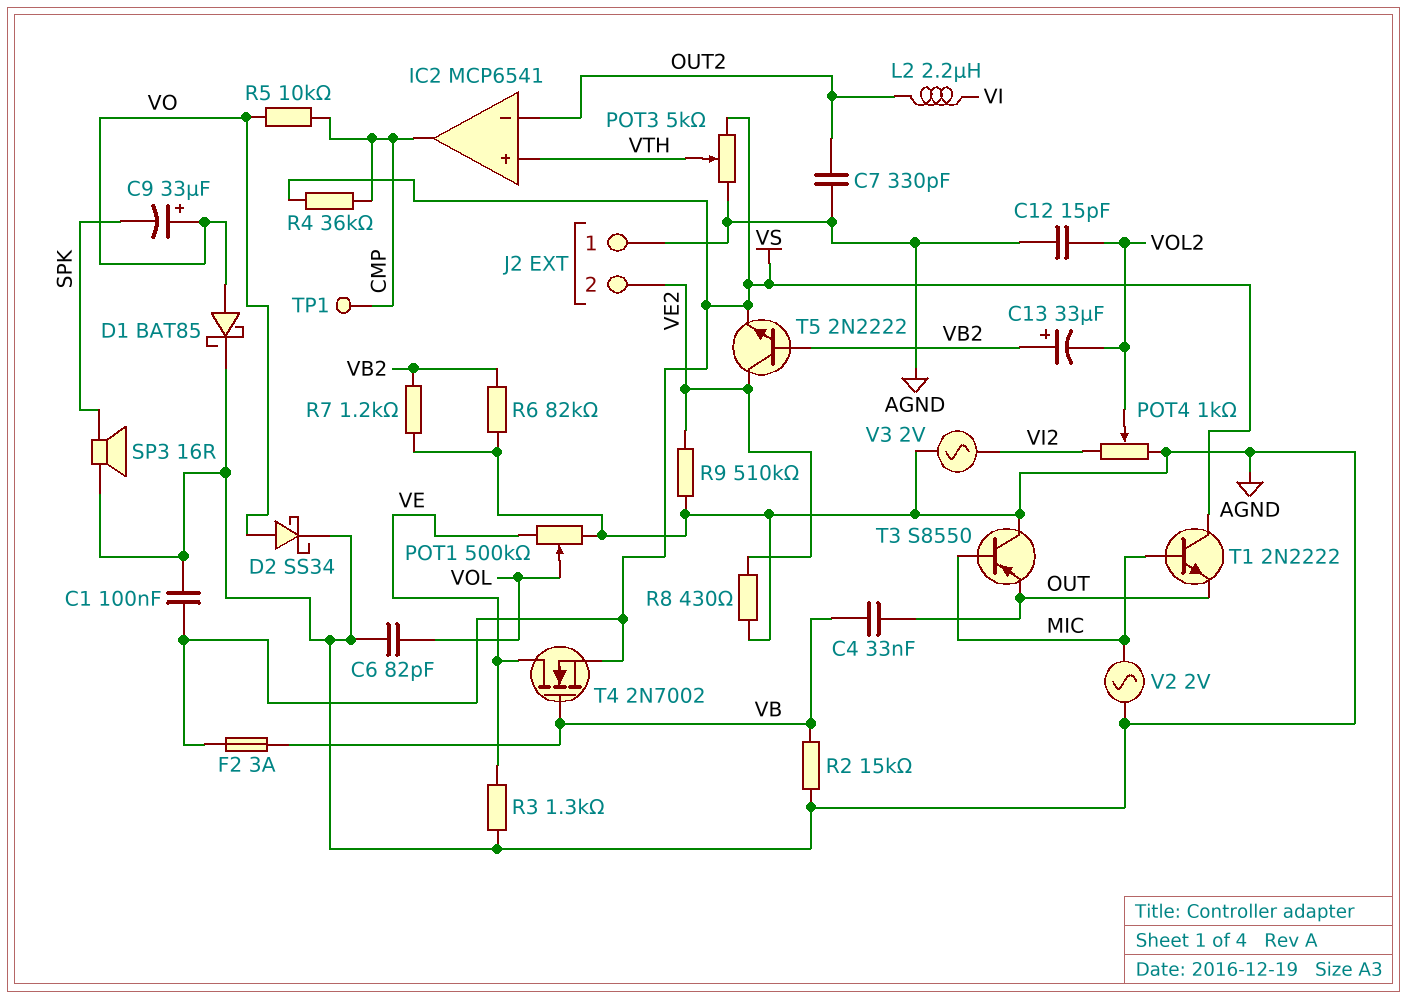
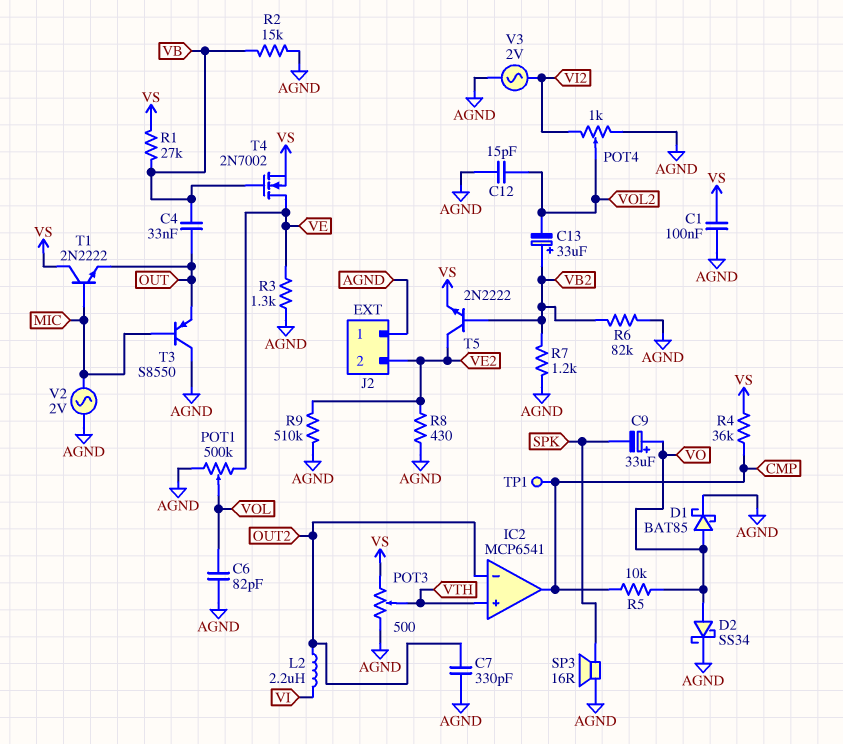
F2: 3A (VB, VS) -> none
POT3: 5k (AGND, VS, wiper VTH) -> 500 (AGND, VS, wiper VTH)
R1: none -> 27k (VB, VS)

